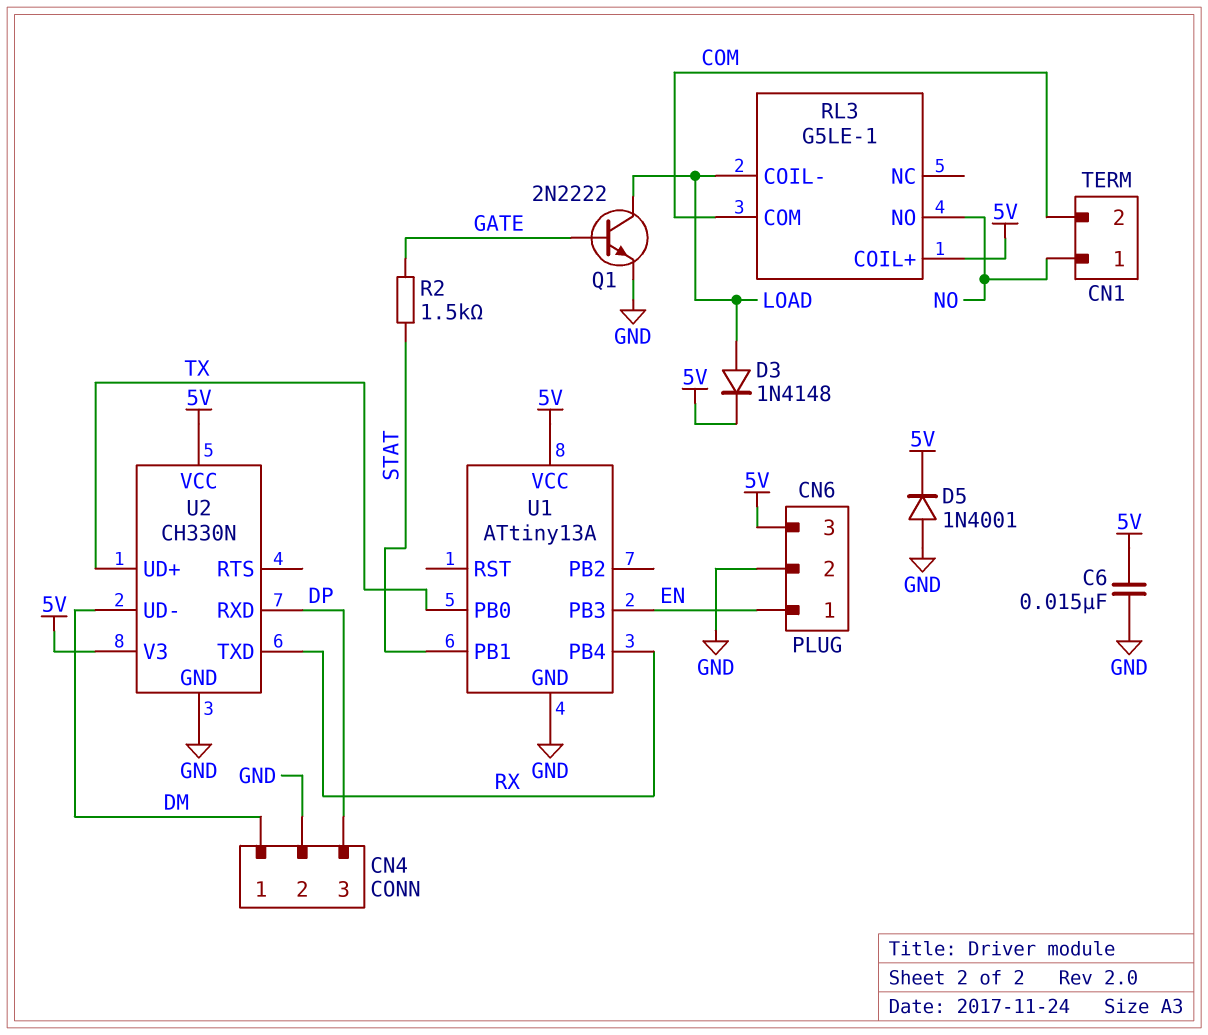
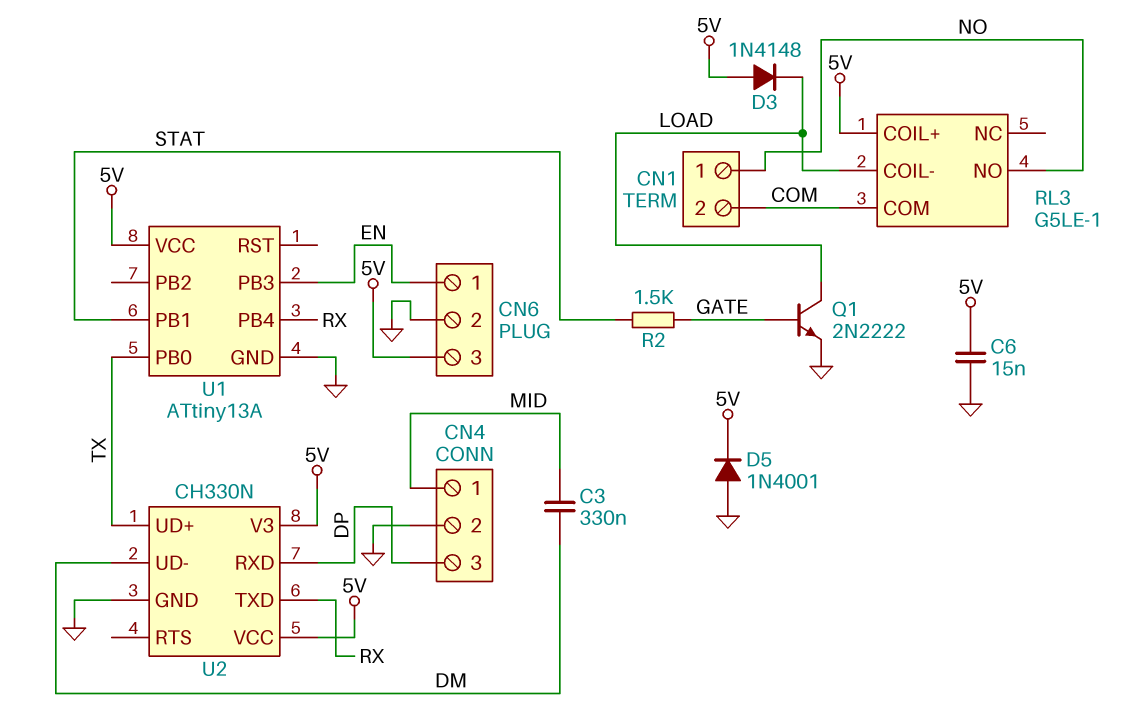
C3: none -> 330nF (DM, MID)
CN4 pin 1: DM -> MID
D3: diode 1N4148 (A LOAD, K 5V) -> diode 1N4148 (A 5V, K LOAD)

